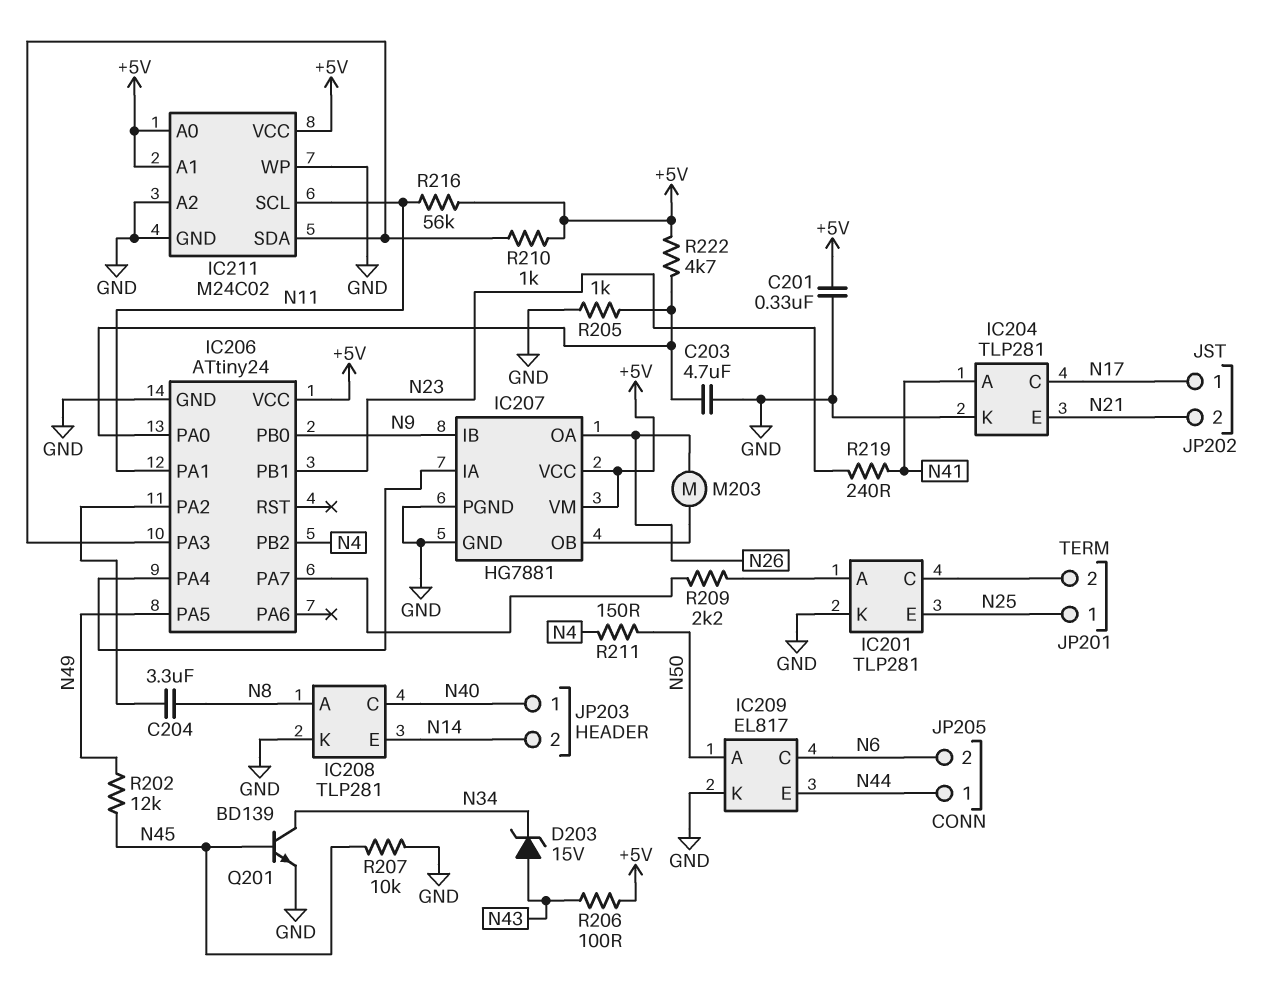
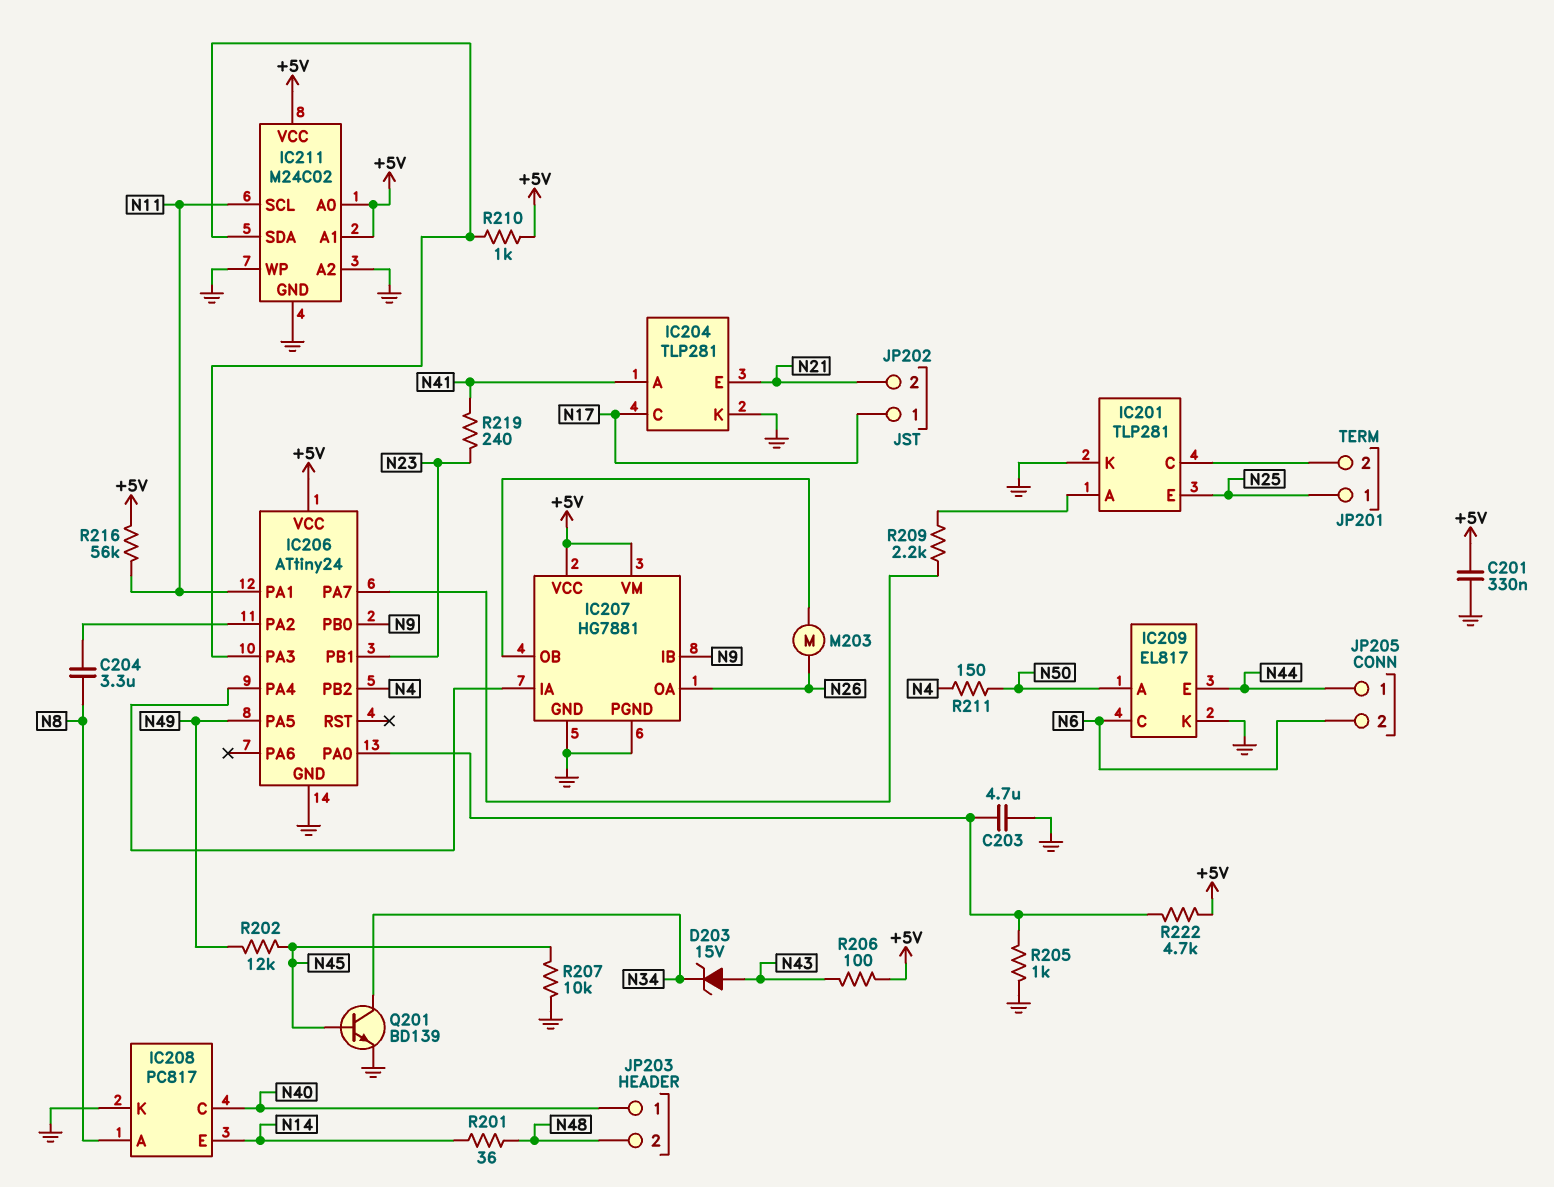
IC208: TLP281 -> PC817
JP203 pin 2: N14 -> N48
R201: none -> 36 (N14, N48)

